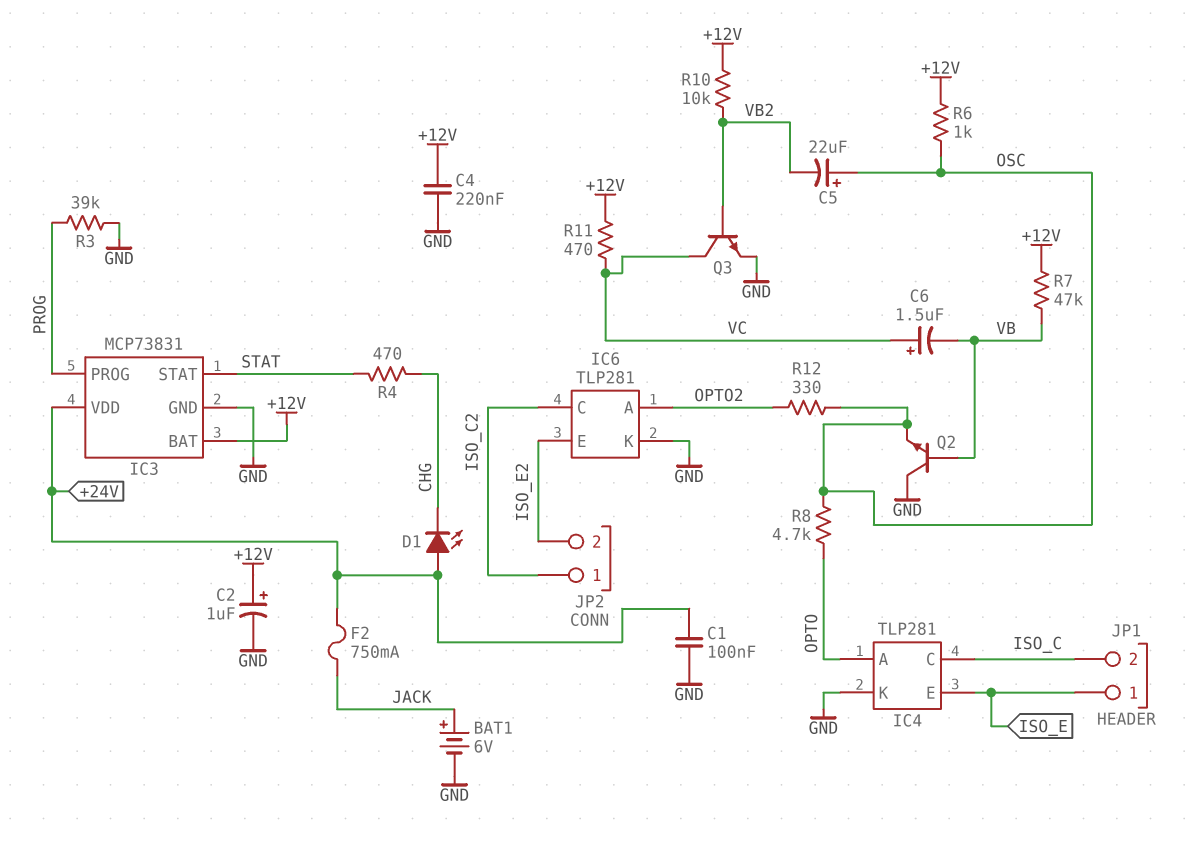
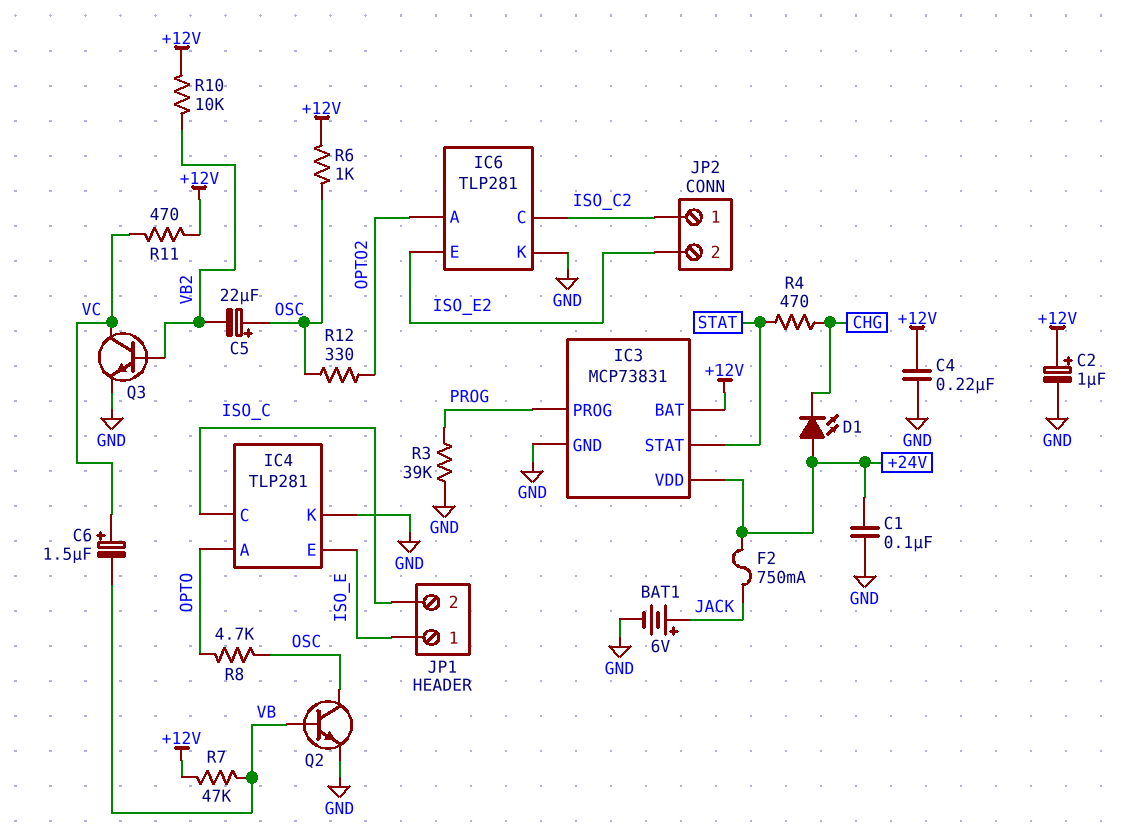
Q2: NPN (B VB, C GND, E OSC) -> NPN (B VB, C OSC, E GND)

